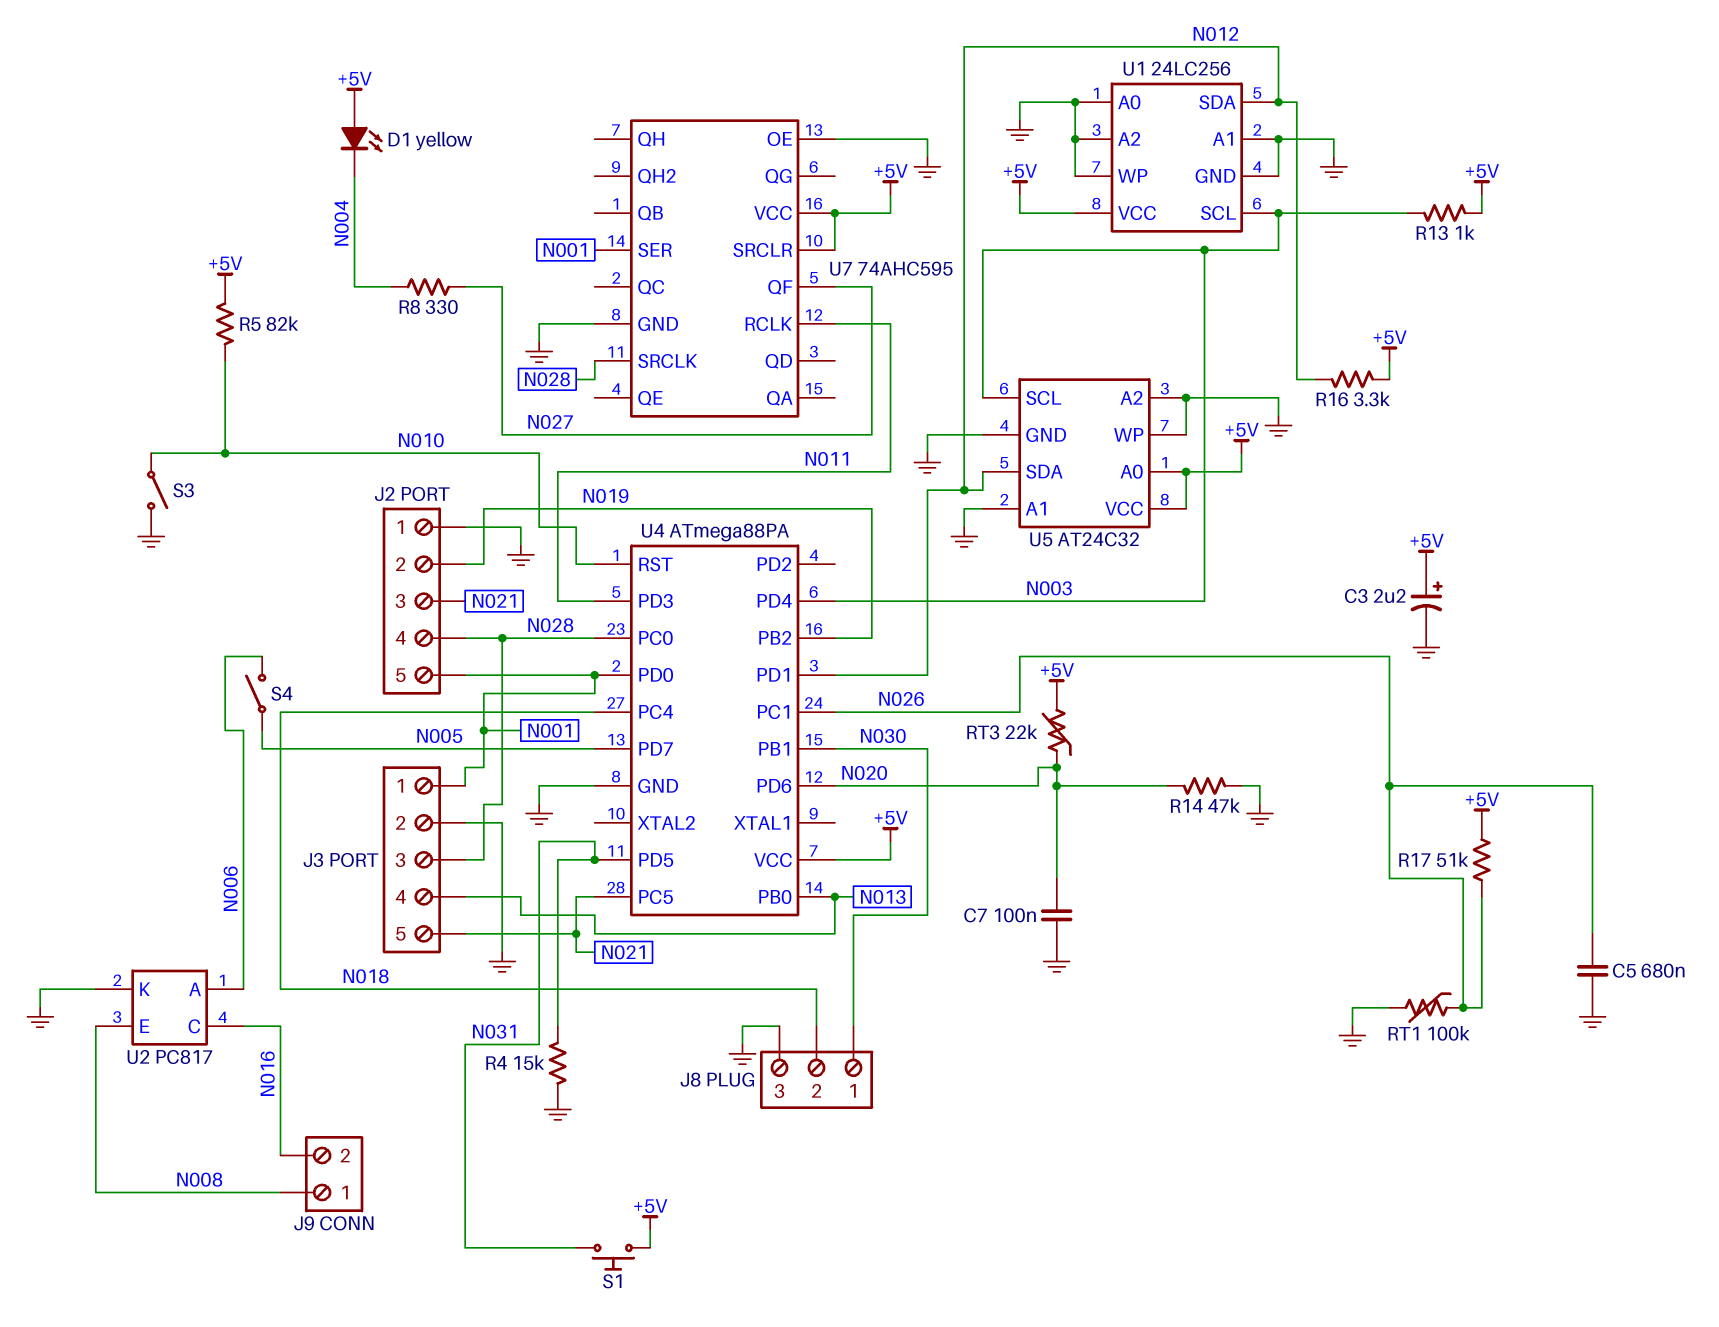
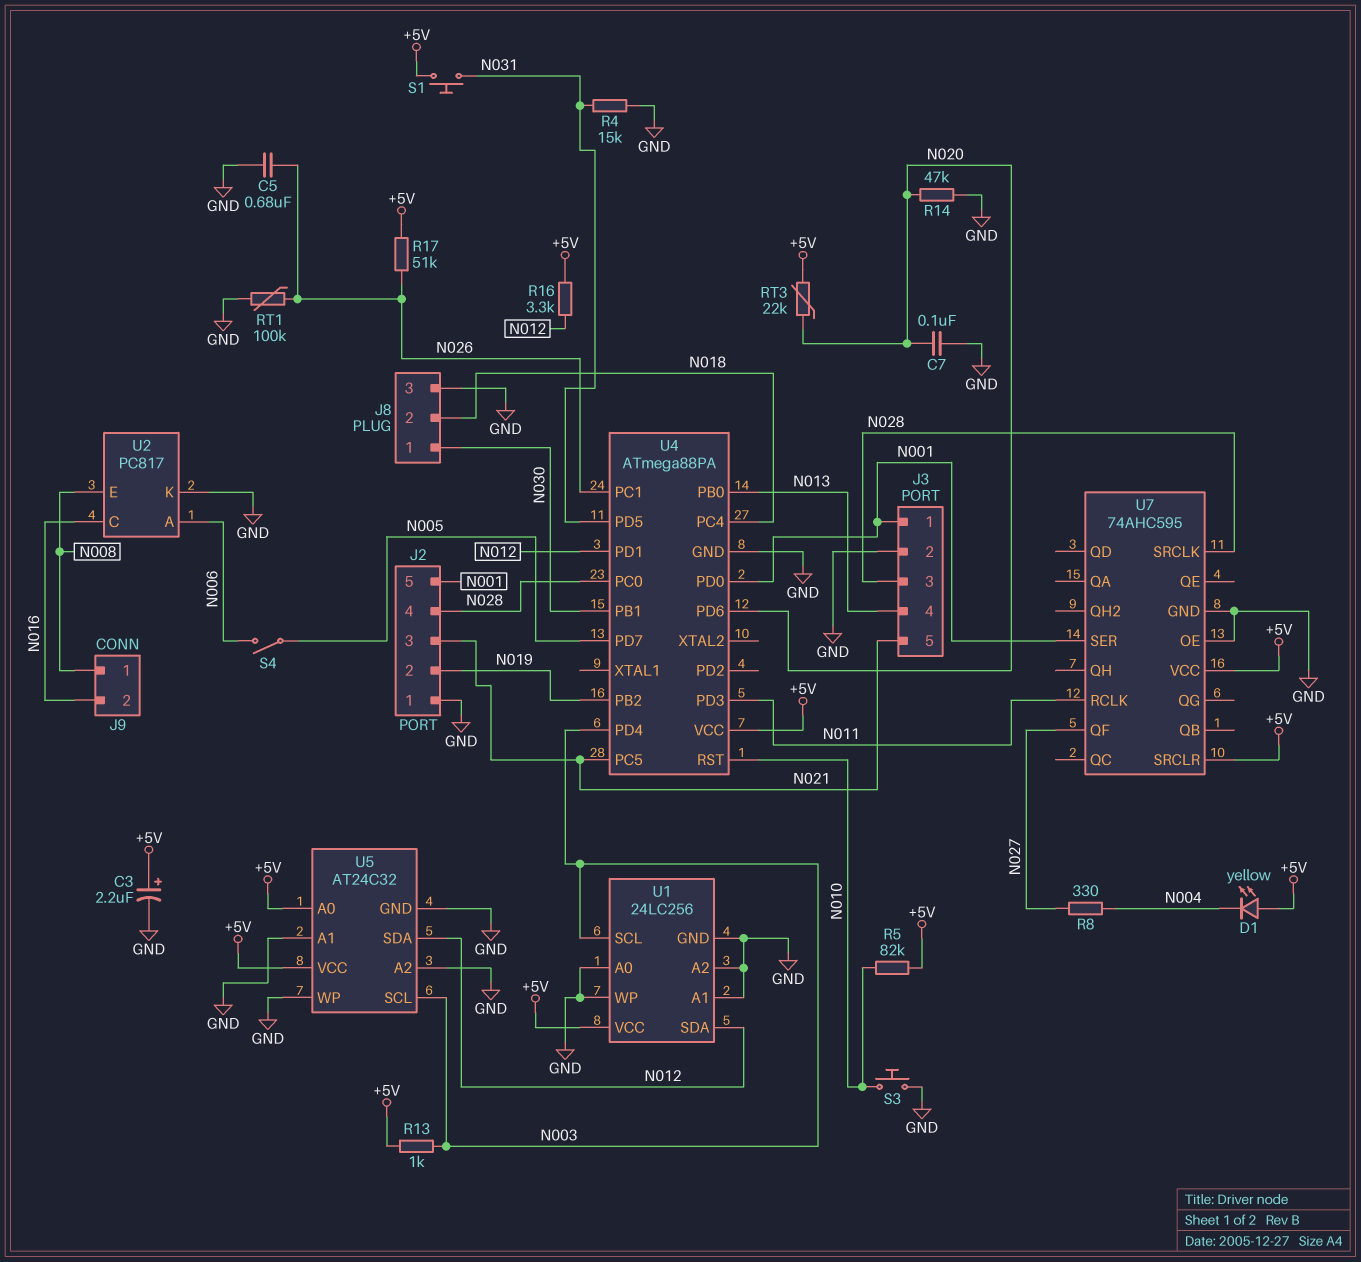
S3: switch (GND, N010) -> button (GND, N010)

